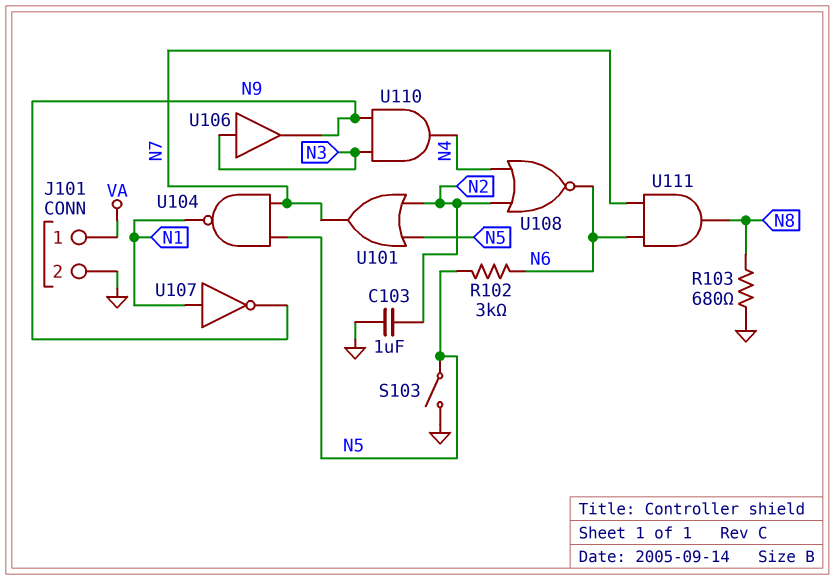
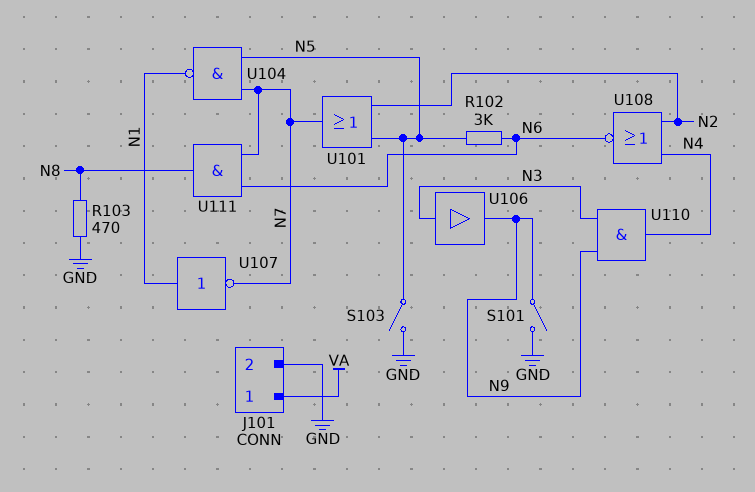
C103: 1uF (GND, N2) -> none
R103: 680 (GND, N8) -> 470 (GND, N8)
S101: none -> switch (GND, N9)
U107: NOT (in N1, out N9) -> NOT (in N1, out N7)

